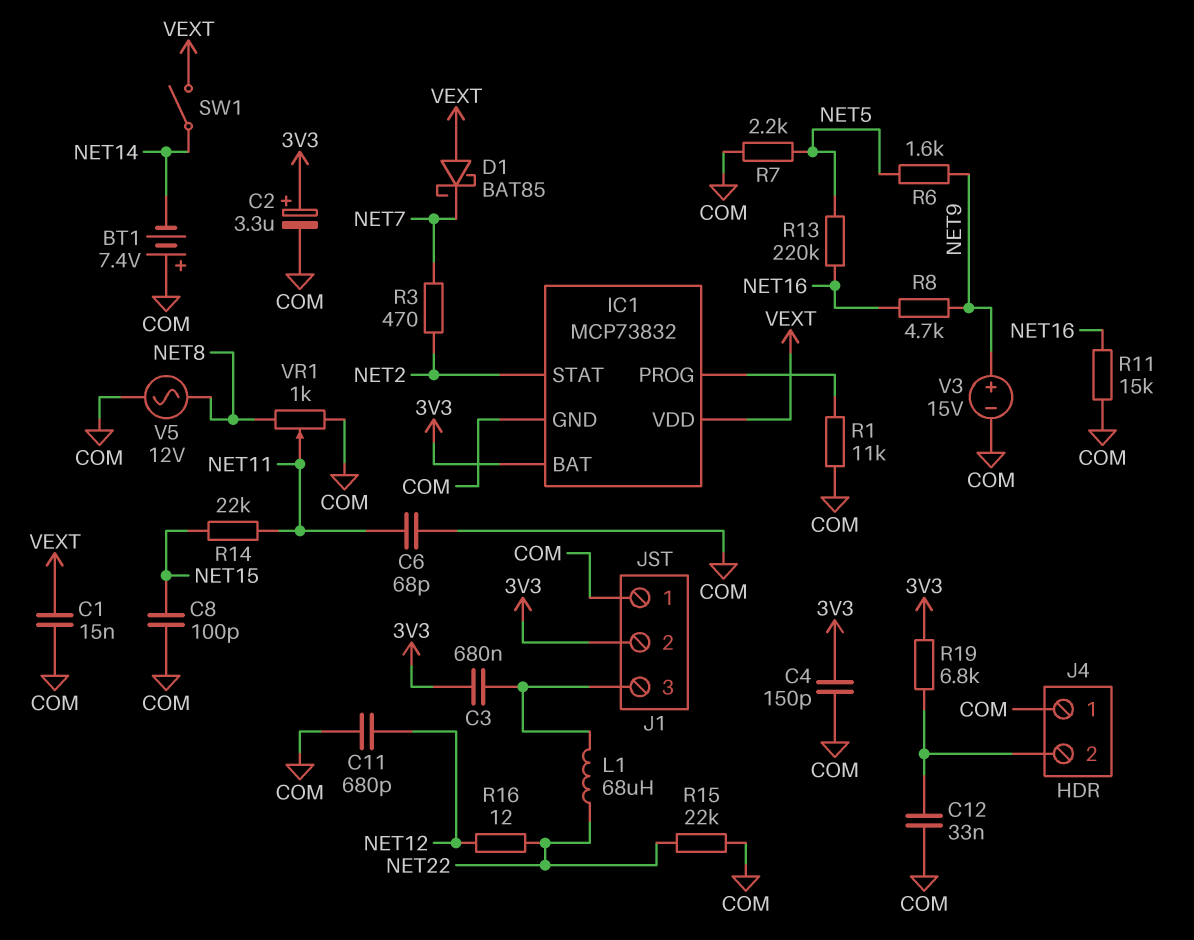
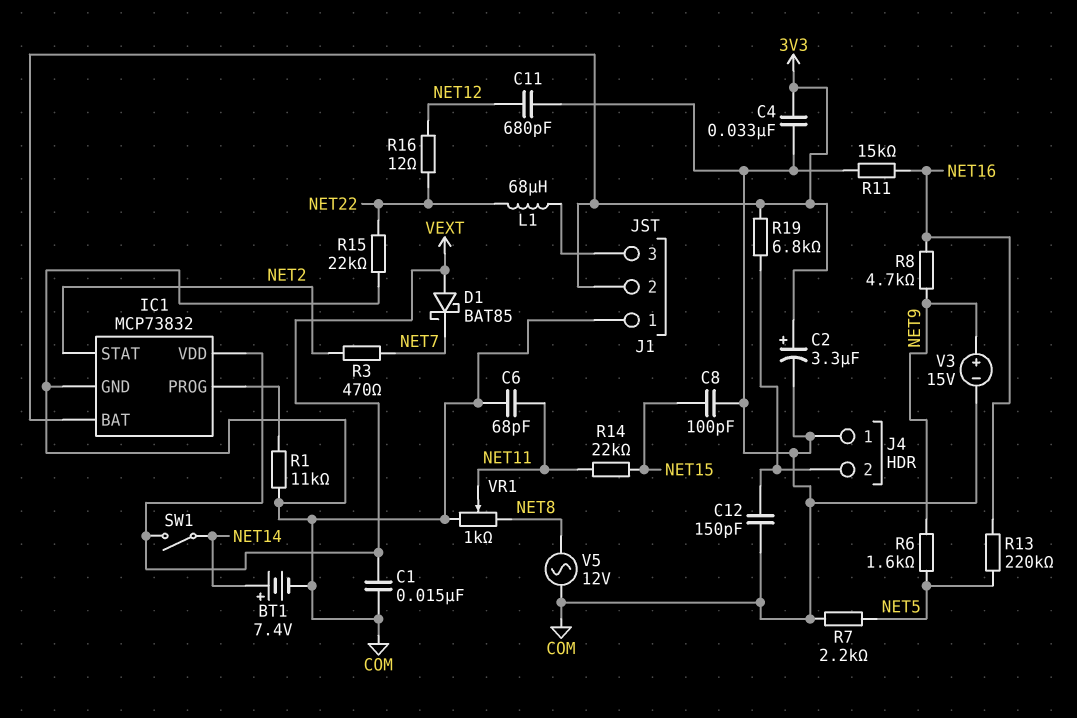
BT1: 7.4V (plus COM, minus NET14) -> 7.4V (plus NET14, minus COM)
C3: 680nF (3V3, J1/3) -> none
C4: 150pF (3V3, COM) -> 33nF (3V3, COM)
C12: 33nF (COM, J4/2) -> 150pF (COM, J4/2)

